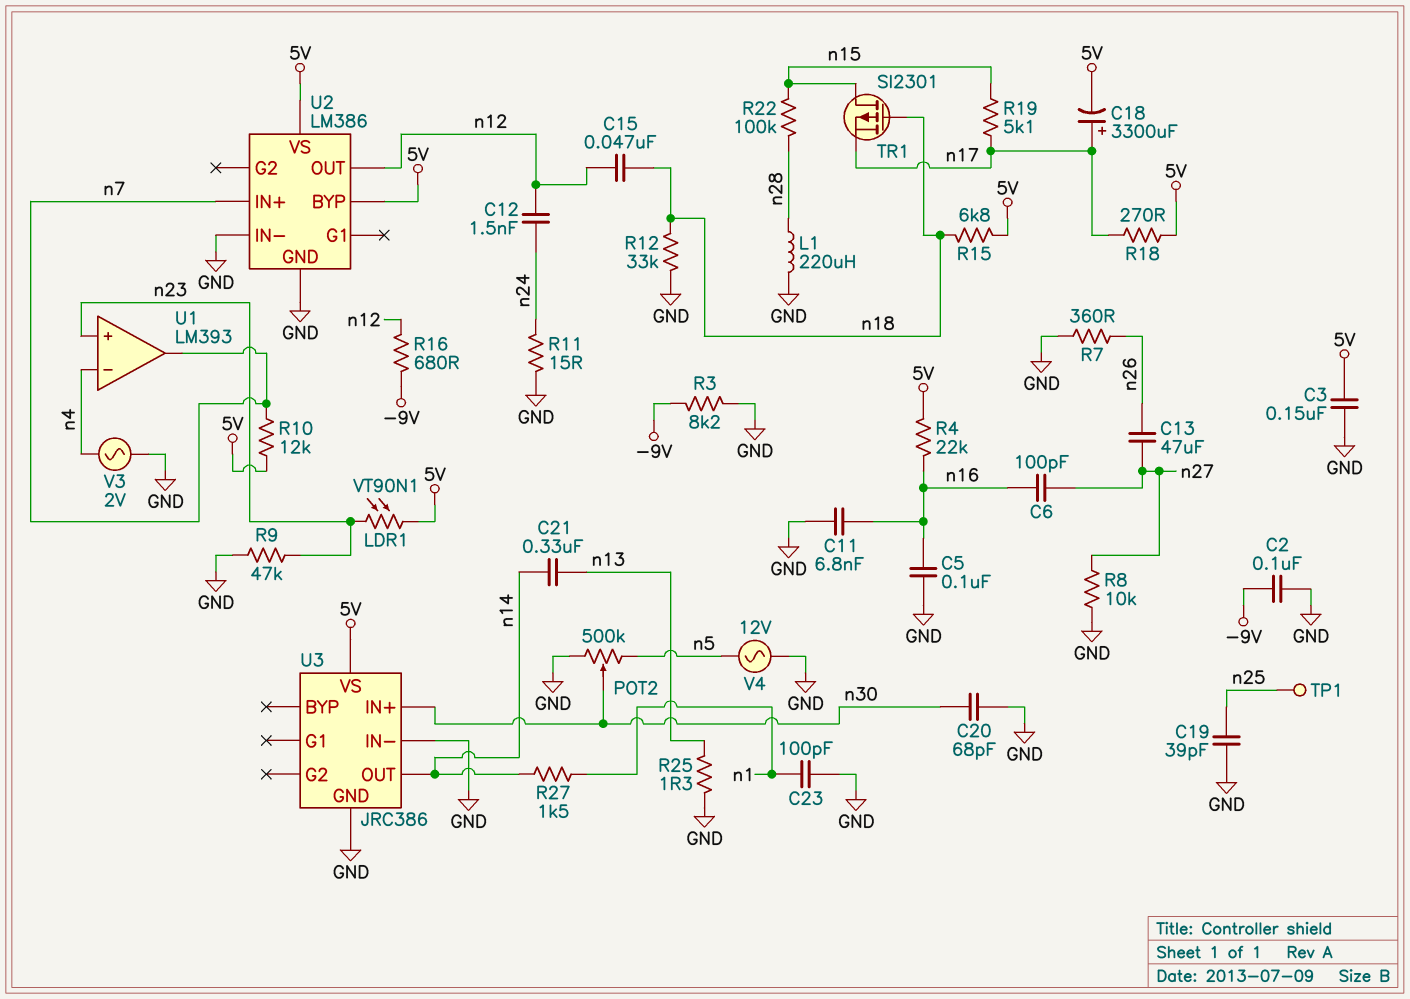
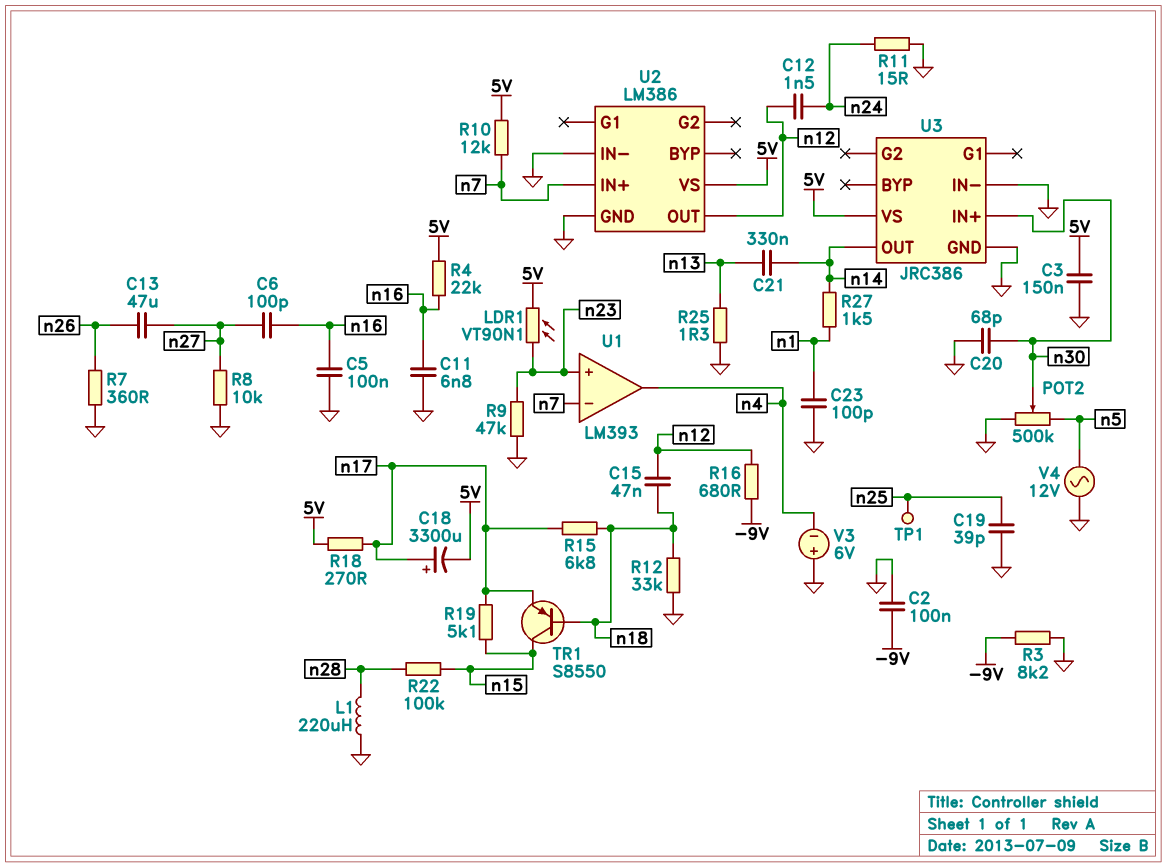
R15: 6.8k (5V, n18) -> 6.8k (n17, n18)
TR1: PMOS SI2301 (G n18, D n15, S n17) -> PNP S8550 (B n18, C n15, E n17)
U1 pin in-: n4 -> n7
U1 pin out: n7 -> n4
U2 pin BYP: 5V -> none
V3: AC 2V (GND, n4) -> 6V (plus GND, minus n4)

